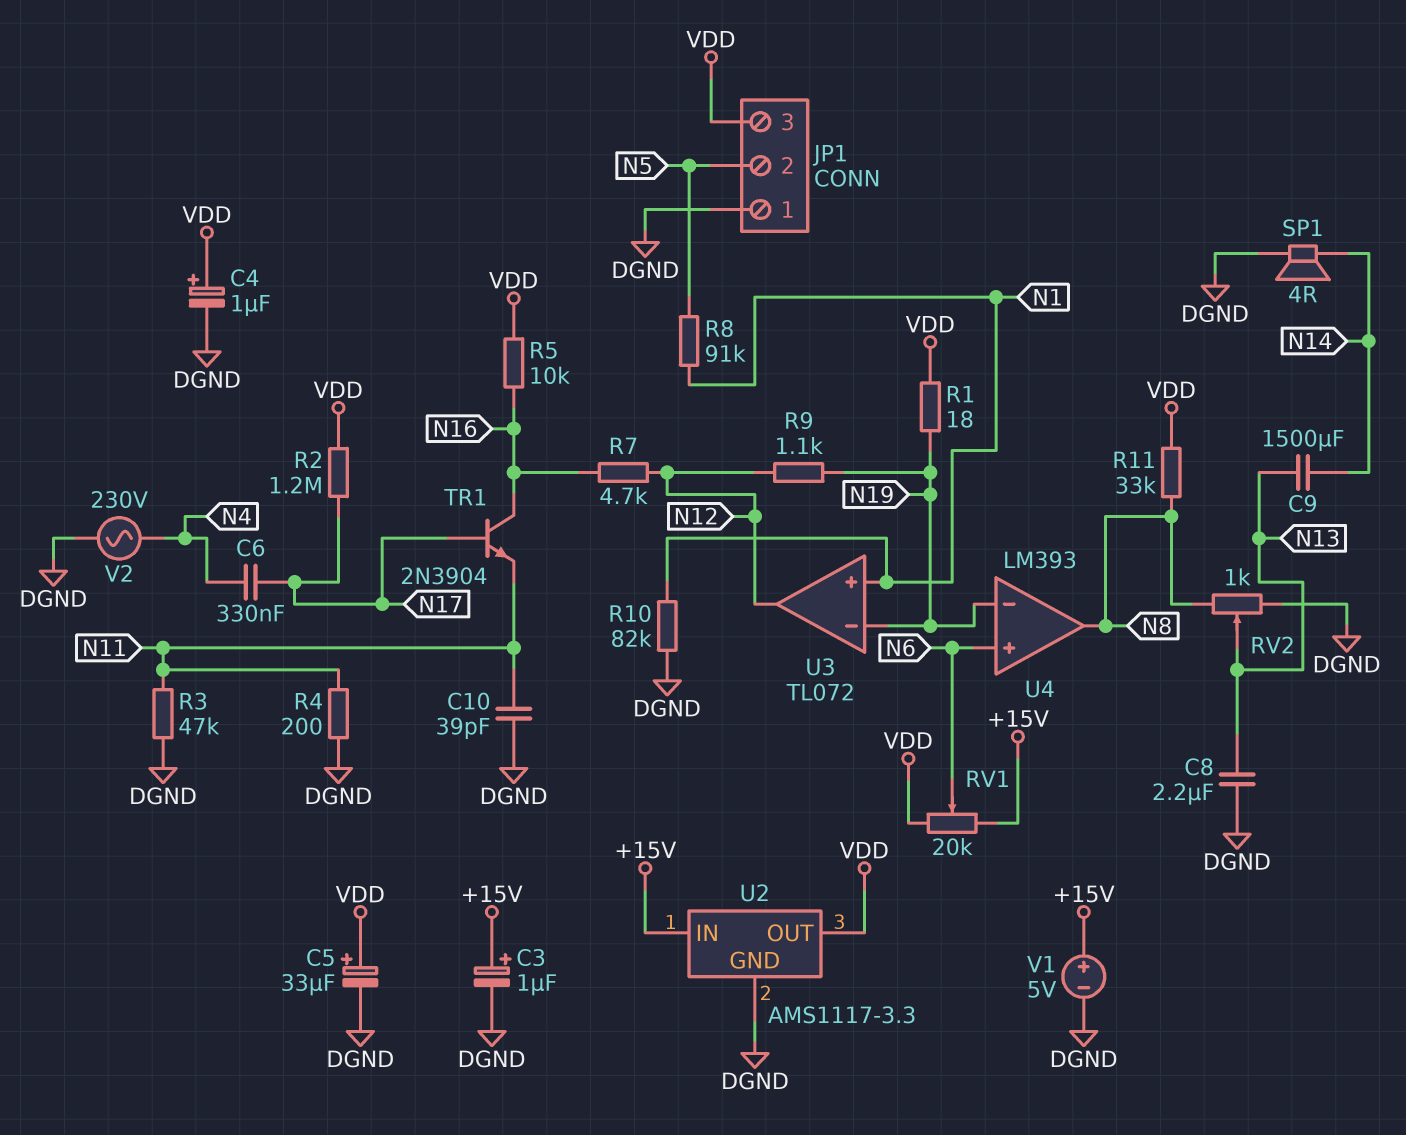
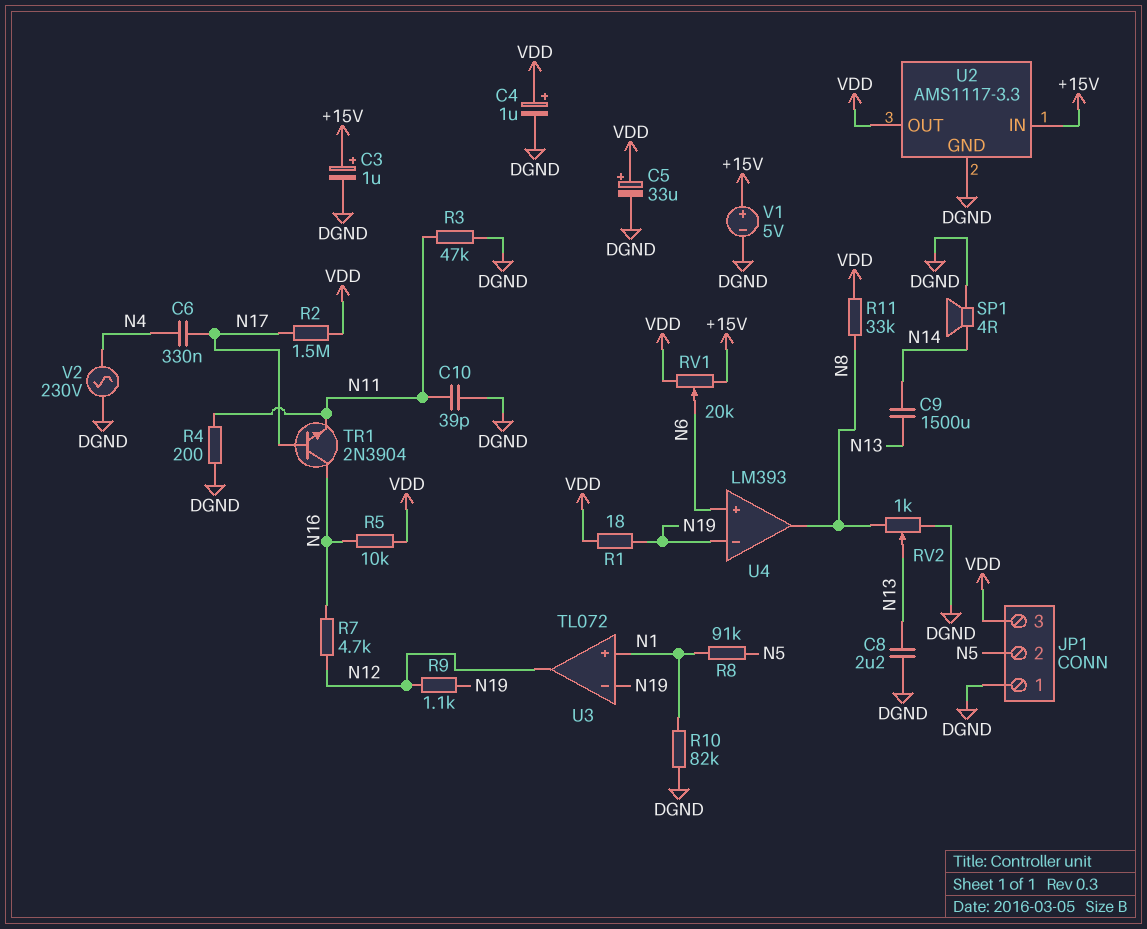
R2: 1.2M (N17, VDD) -> 1.5M (N17, VDD)

